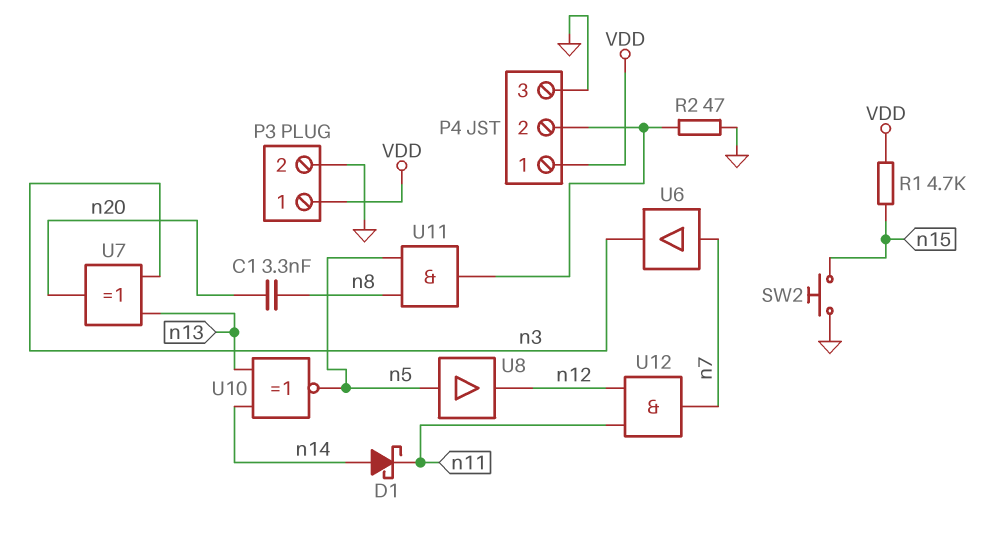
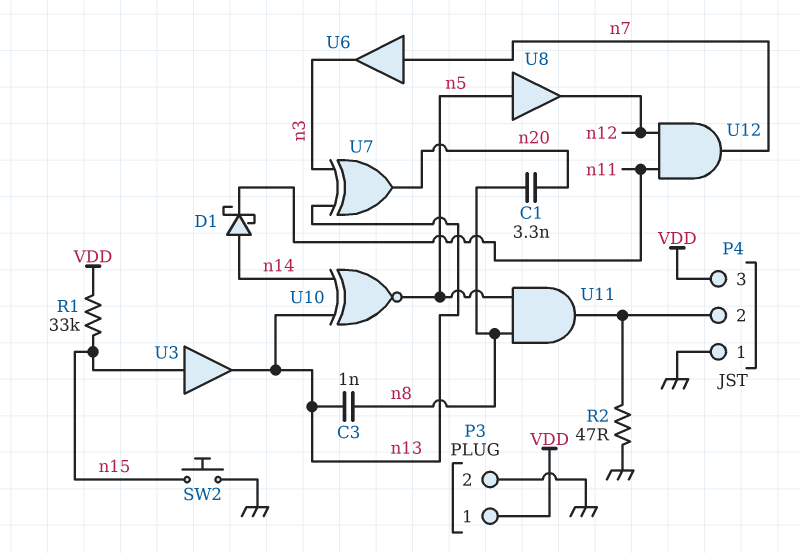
C3: none -> 1nF (n8, n13)
P4 pin 1: VDD -> GND
P4 pin 3: GND -> VDD
R1: 4.7k (VDD, n15) -> 33k (VDD, n15)
U3: none -> buffer (in n15, out n13)

